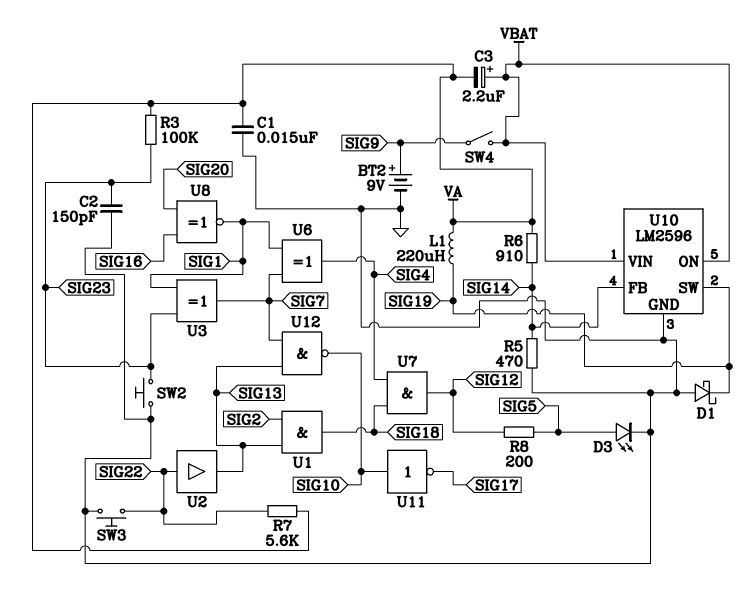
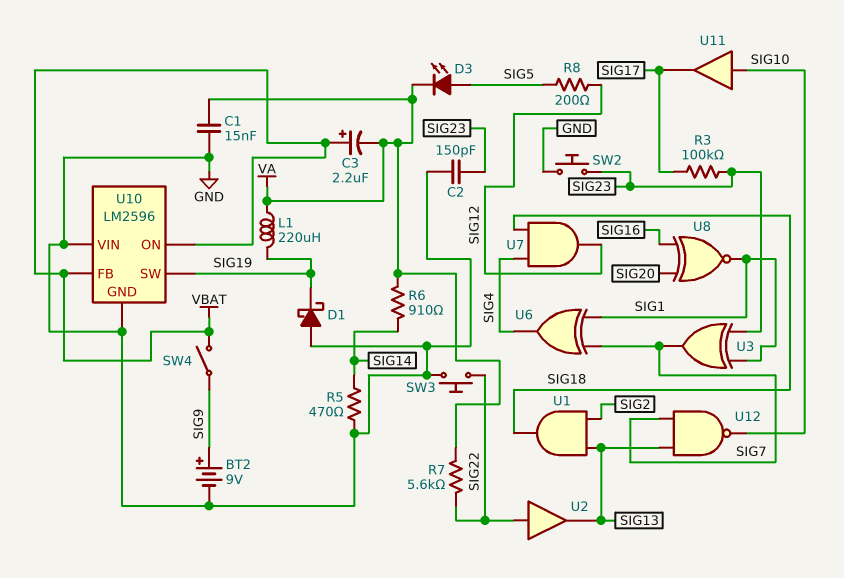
D3: LED (A SIG5, K GND) -> LED (A SIG5, K VA)
R3: 100k (SIG23, VA) -> 100k (SIG17, SIG23)
U10 pin FB: SIG14 -> VBAT
U10 pin VIN: VBAT -> GND
U11: NOT (in SIG10, out SIG17) -> buffer (in SIG10, out SIG17)

